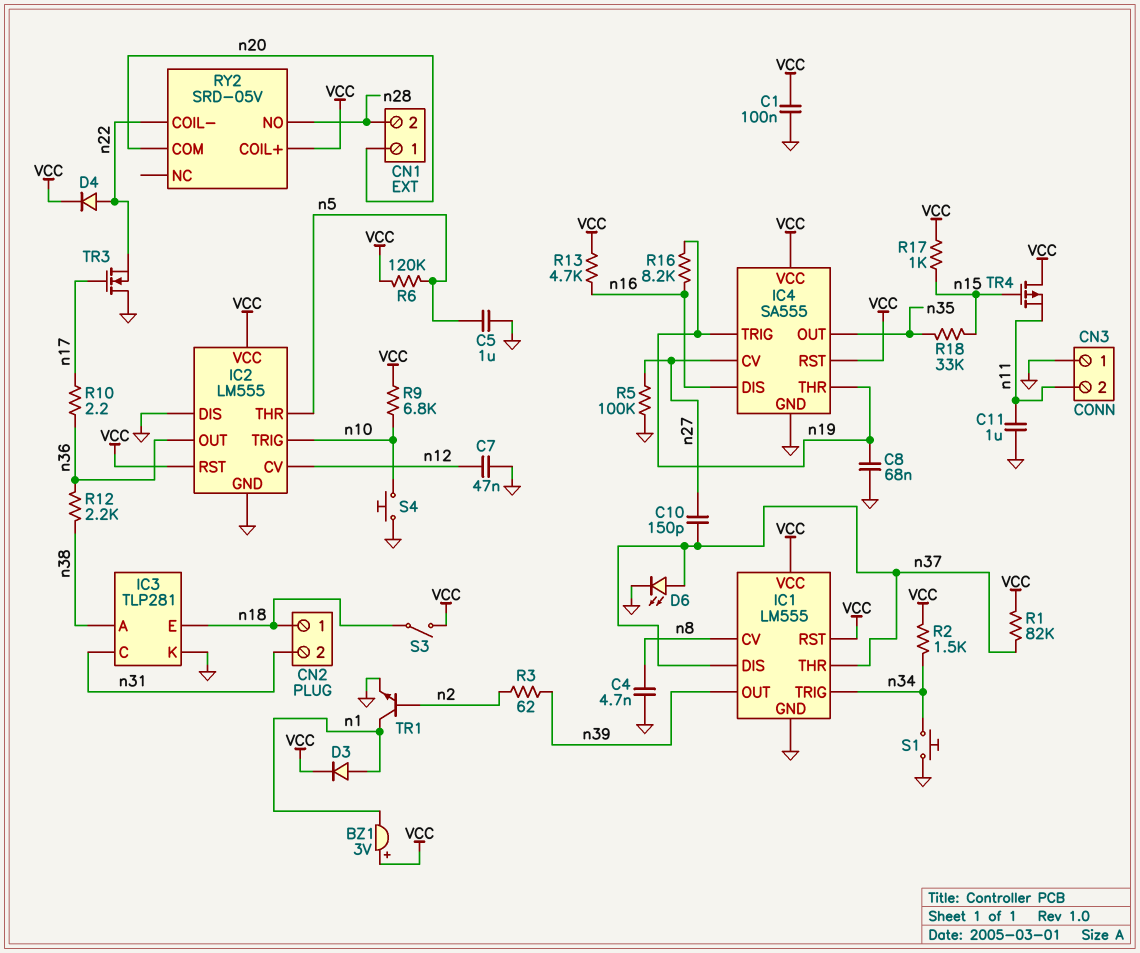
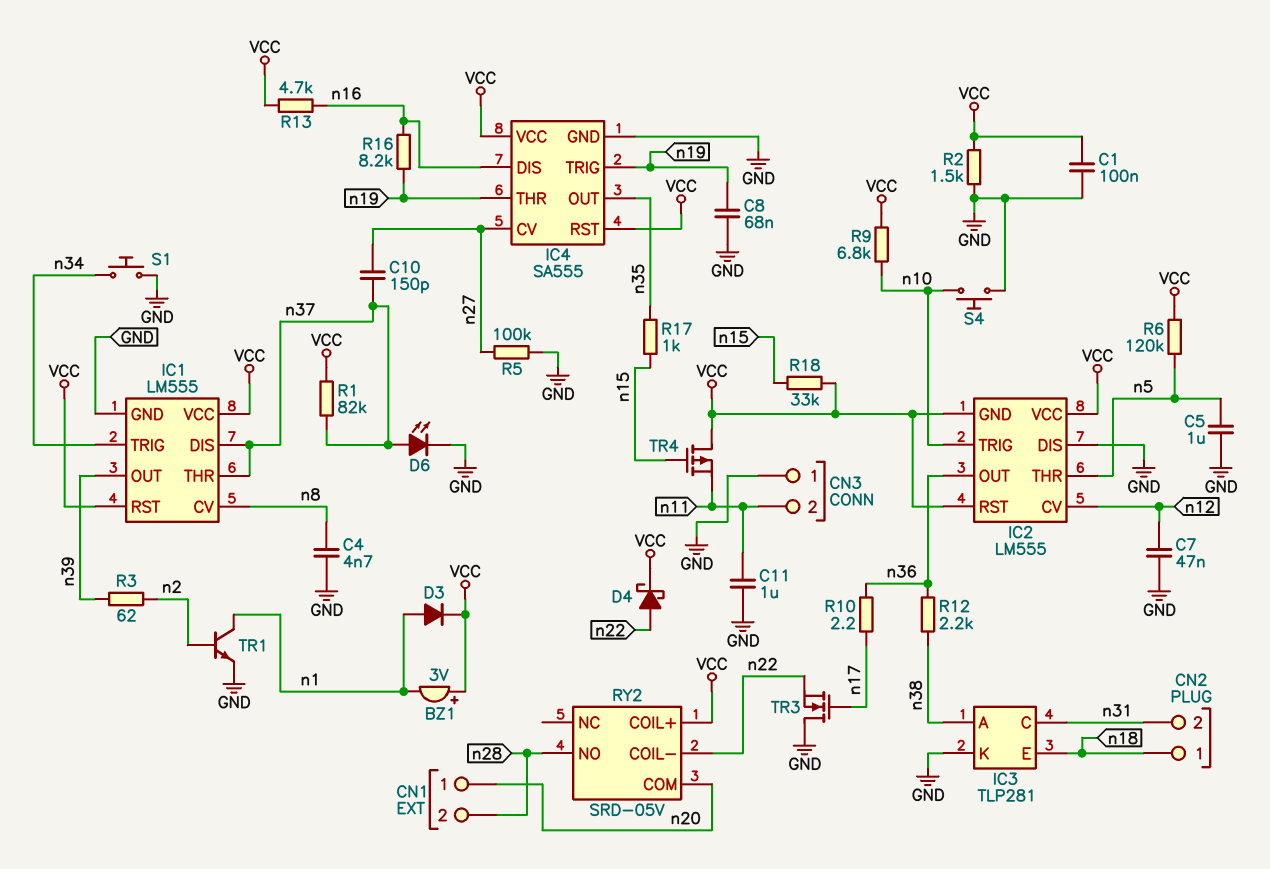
D4: diode (A n22, K VCC) -> schottky (A n22, K VCC)
IC2 pin GND: GND -> VCC
R2: 1.5k (VCC, n34) -> 1.5k (GND, VCC)
R17: 1k (VCC, n15) -> 1k (n15, n35)
R18: 33k (n15, n35) -> 33k (VCC, n15)
S3: switch (VCC, n18) -> none

